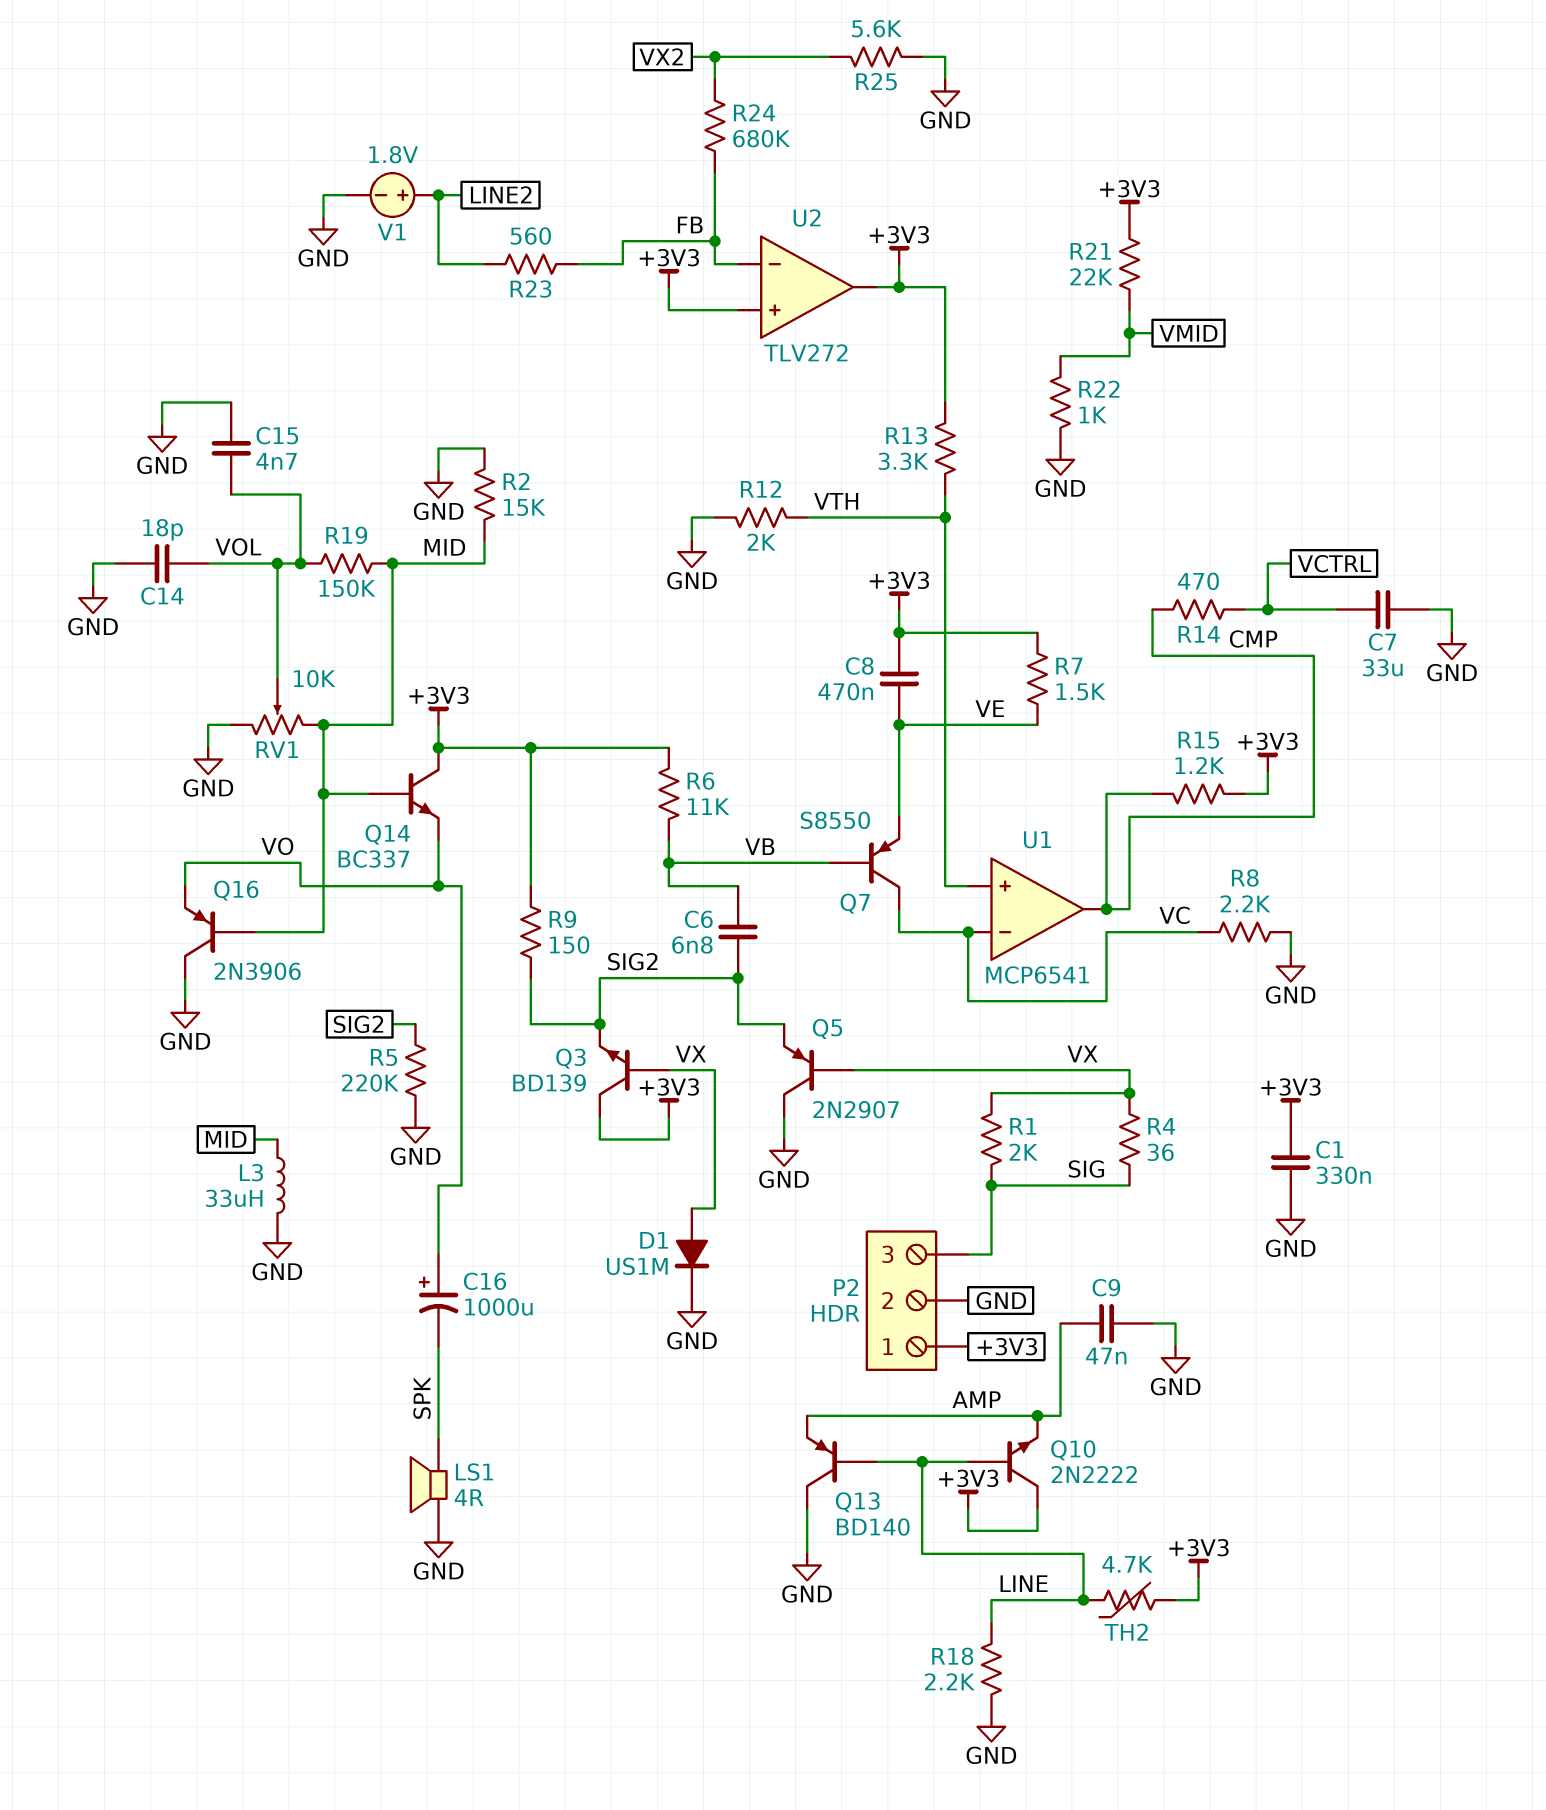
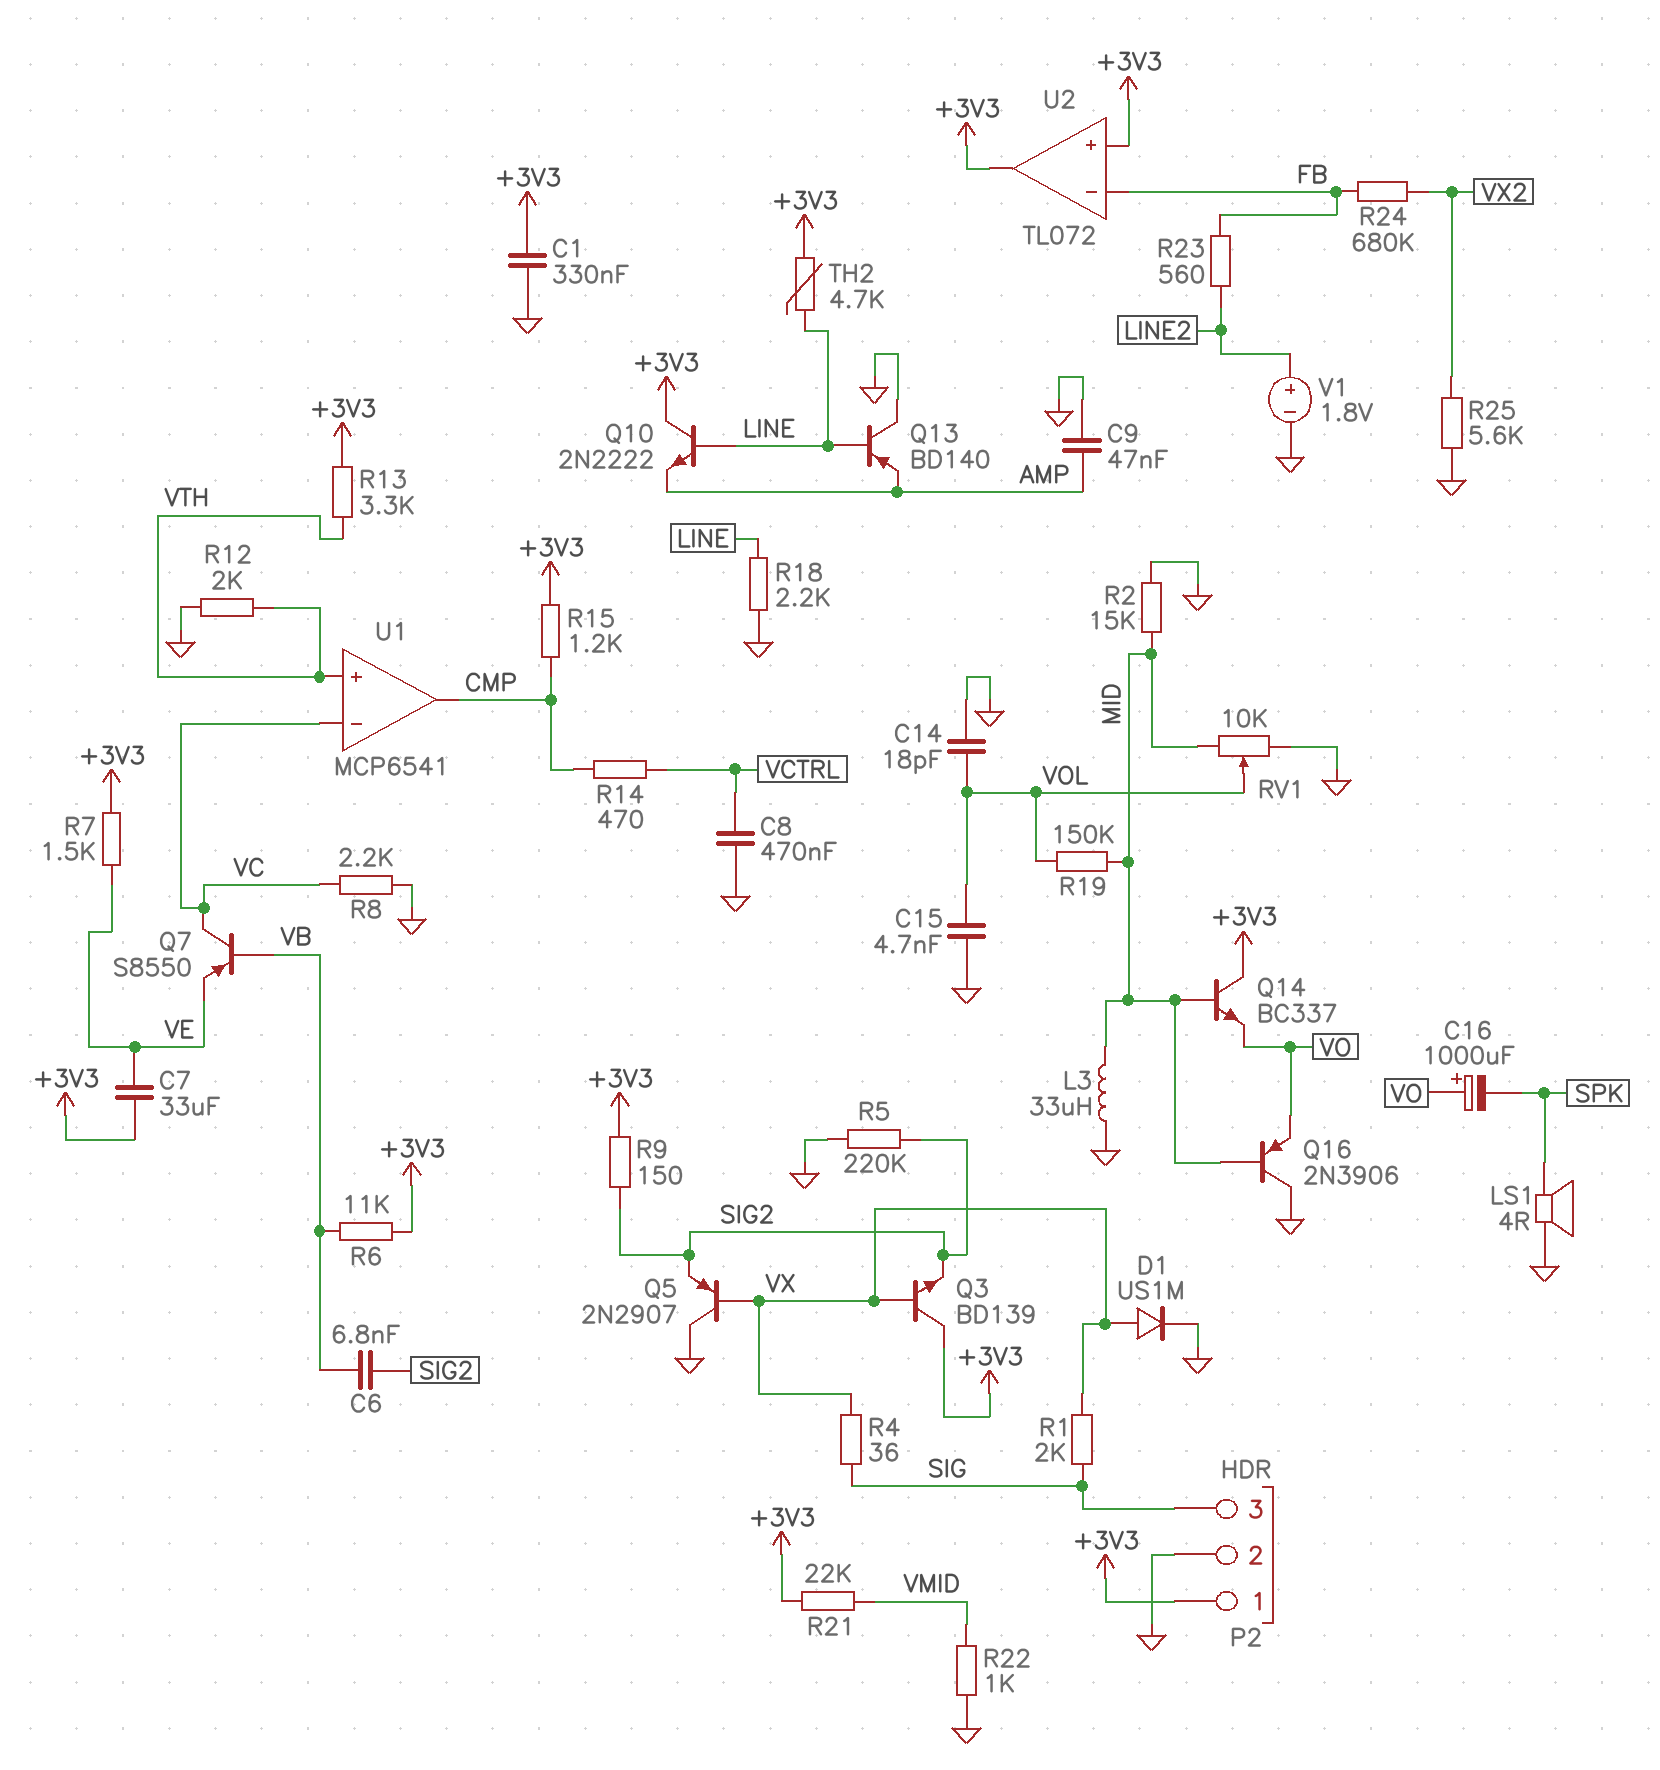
C7: 33uF (GND, VCTRL) -> 33uF (+3V3, VE)
C8: 470nF (+3V3, VE) -> 470nF (GND, VCTRL)
U2: TLV272 -> TL072

